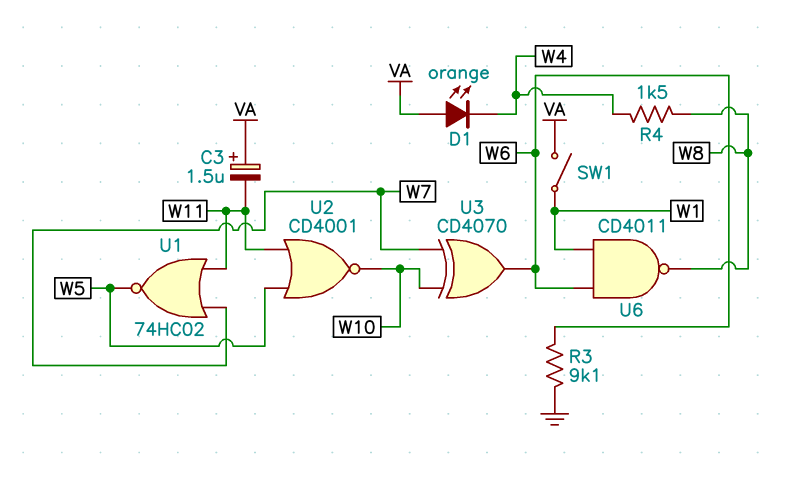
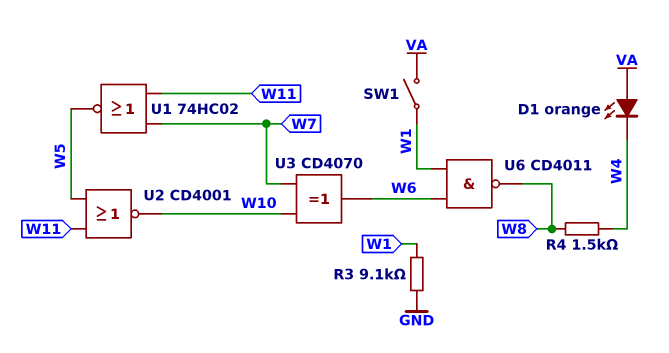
C3: 1.5uF (plus VA, minus W11) -> none
R3: 9.1k (GND, W6) -> 9.1k (GND, W1)

